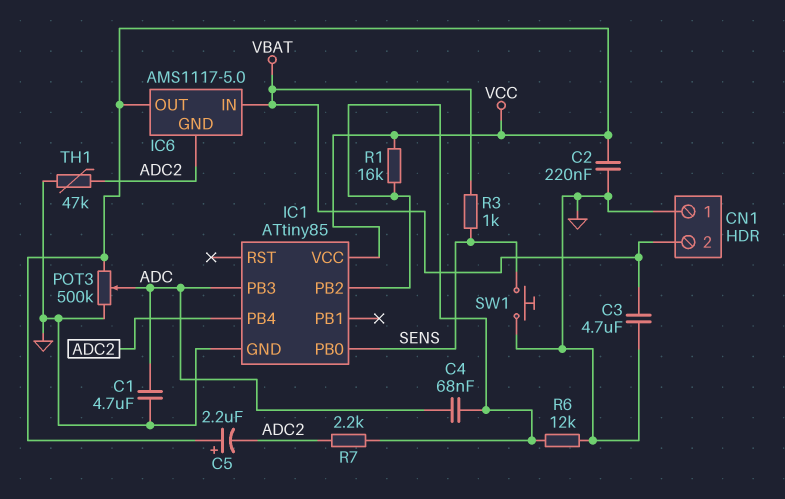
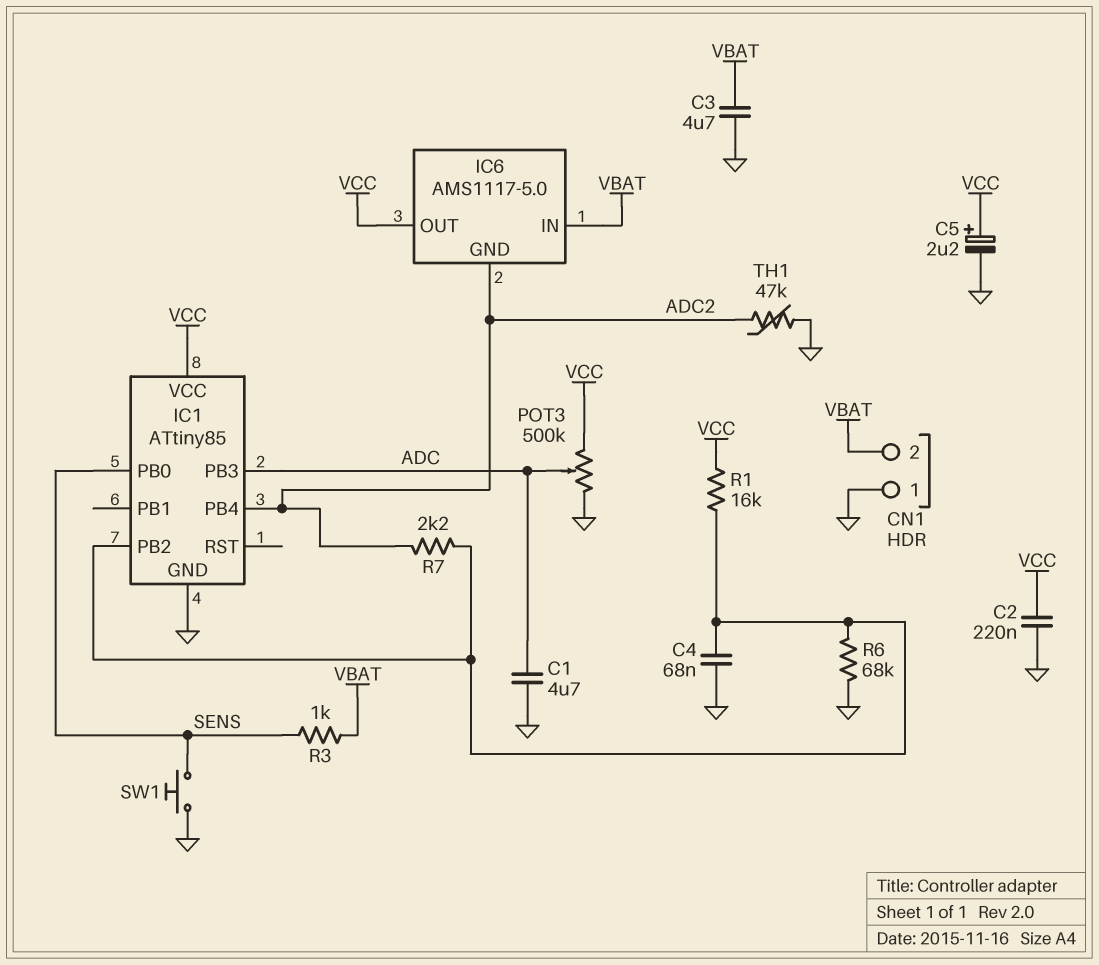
C4: 68nF (ADC, IC1/PB2) -> 68nF (GND, IC1/PB2)
C5: 2.2uF (plus VCC, minus ADC2) -> 2.2uF (plus VCC, minus GND)
R6: 12k (GND, IC1/PB2) -> 68k (GND, IC1/PB2)

